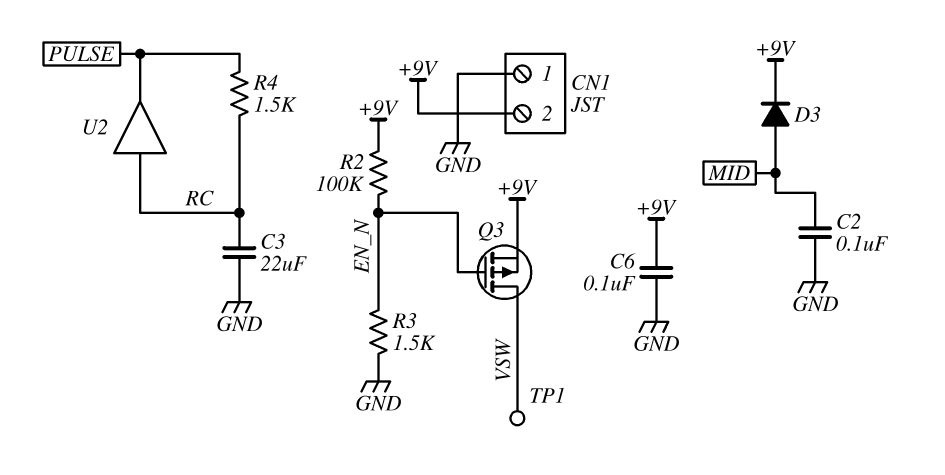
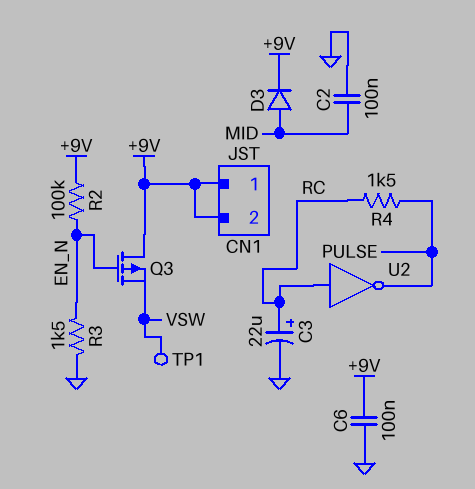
C3: 22uF (GND, RC) -> 22uF (plus RC, minus GND)
CN1 pin 1: GND -> +9V
Q3: PMOS (G EN_N, D VSW, S +9V) -> PMOS (G EN_N, D +9V, S VSW)
U2: buffer (in RC, out PULSE) -> NOT (in RC, out PULSE)

